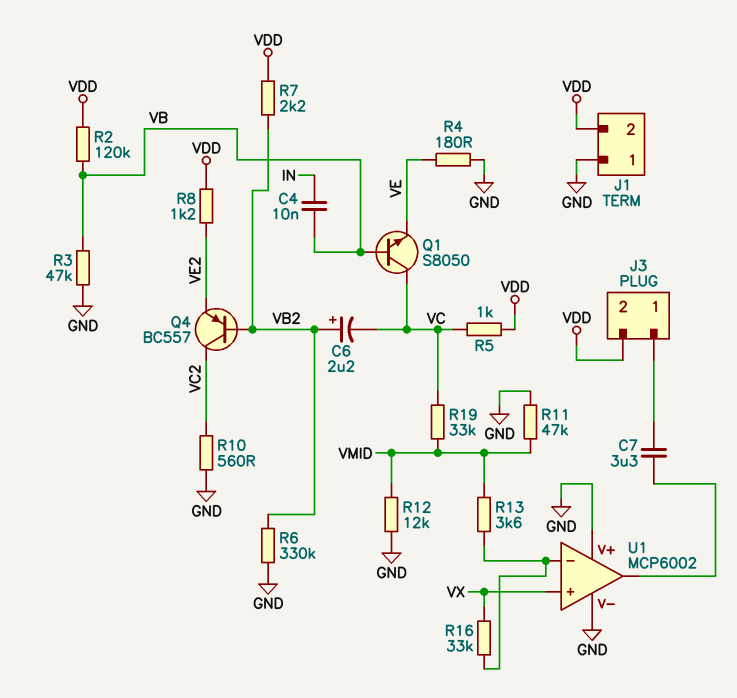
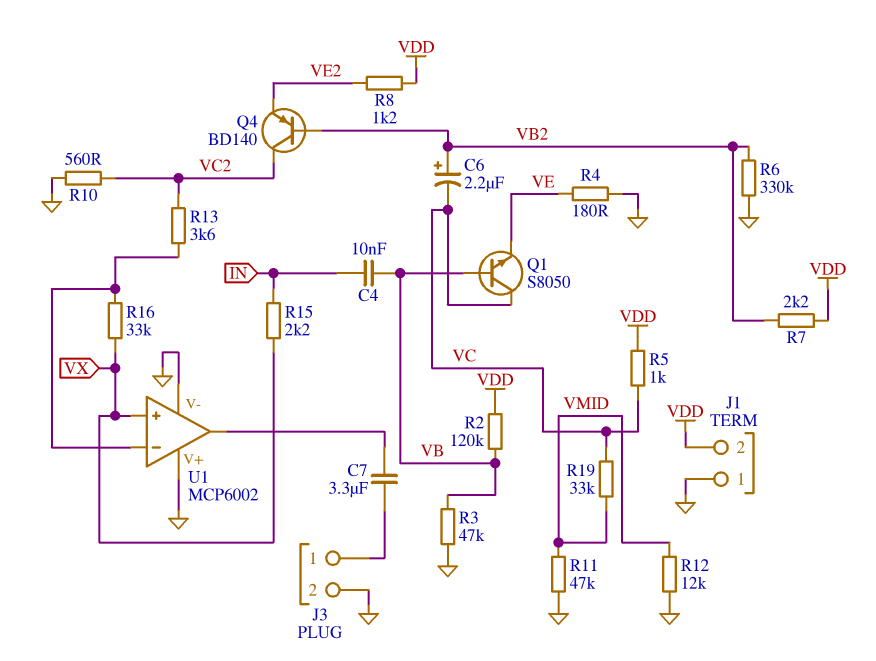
J3 pin 2: VDD -> GND
Q4: PNP BC557 (B VB2, C VC2, E VE2) -> PNP BD140 (B VB2, C VC2, E VE2)
R13: 3.6k (U1/in-, VMID) -> 3.6k (U1/in-, VC2)
R15: none -> 2.2k (IN, VX)

